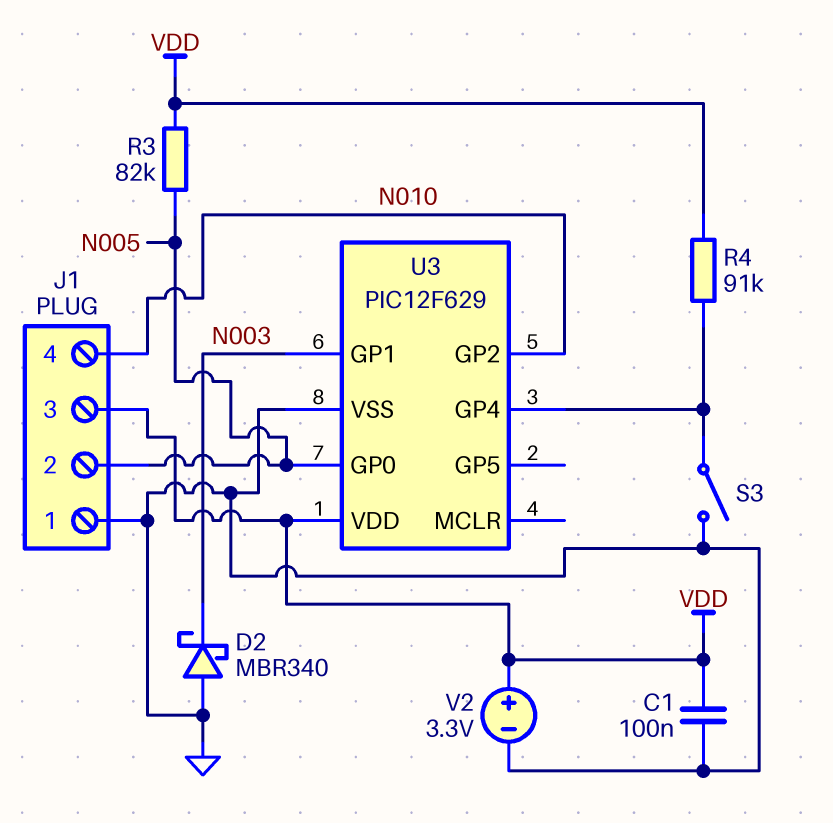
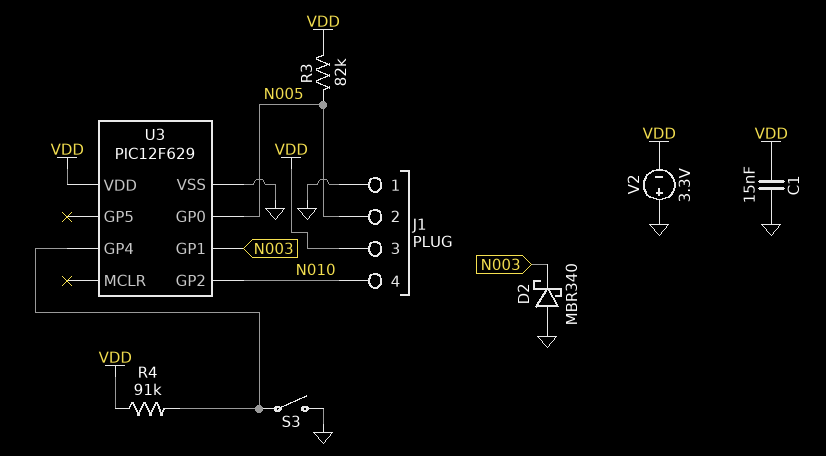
C1: 100nF (GND, VDD) -> 15nF (GND, VDD)
V2: 3.3V (plus VDD, minus GND) -> 3.3V (plus GND, minus VDD)

